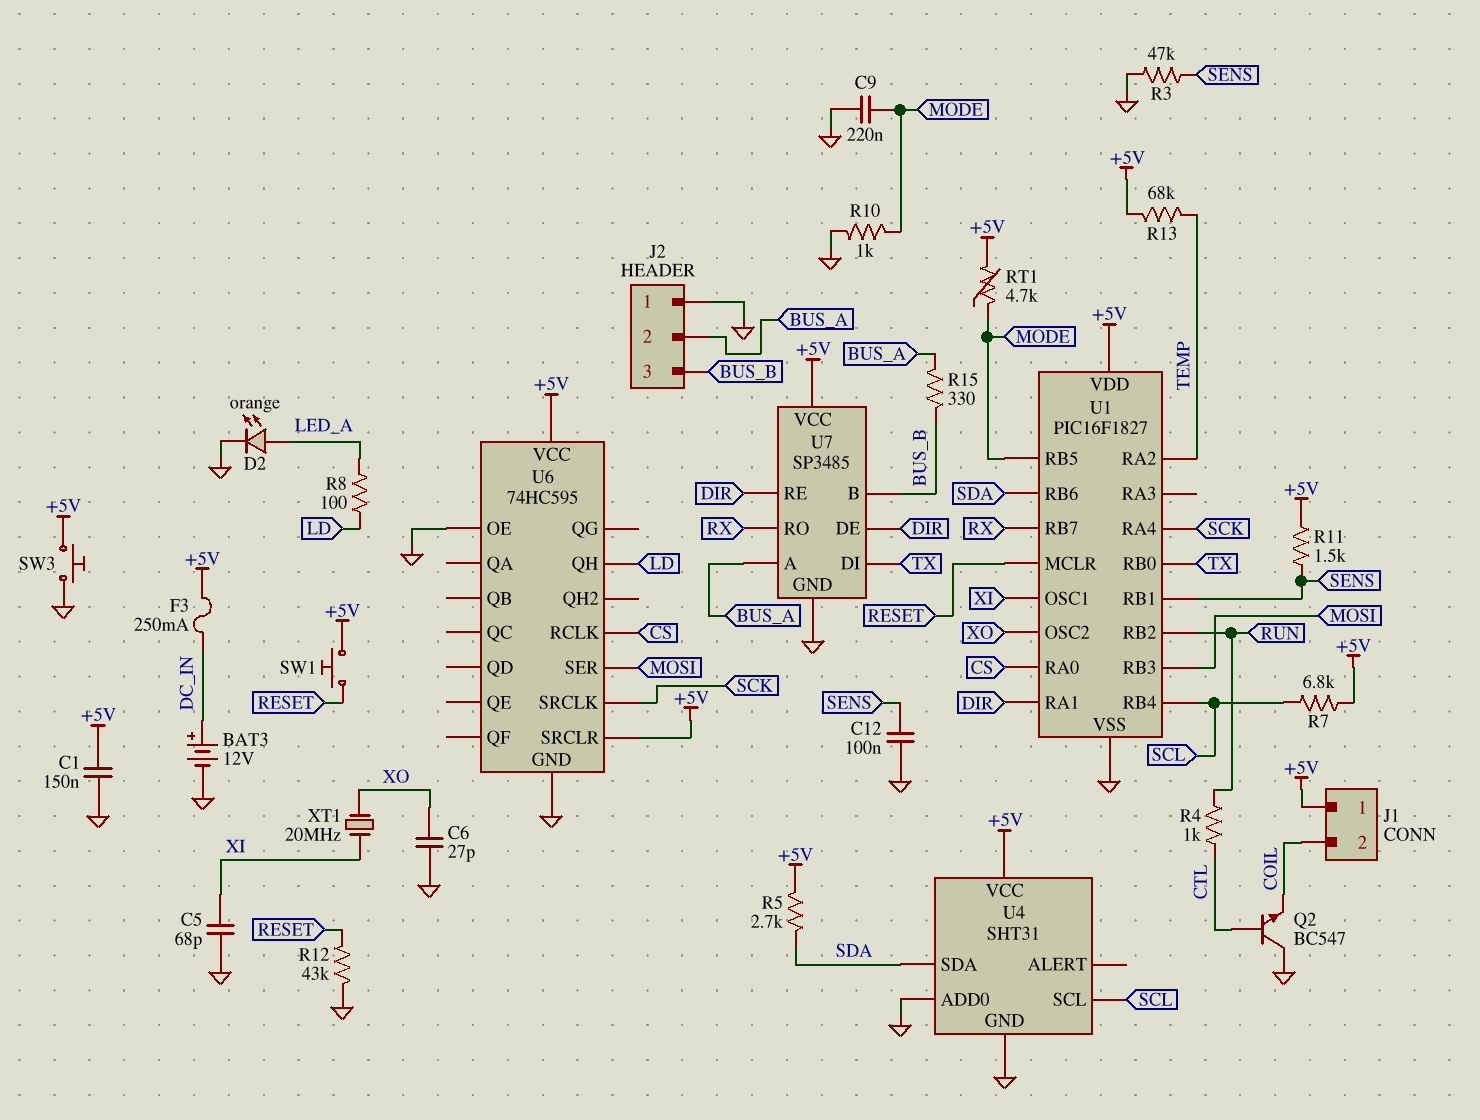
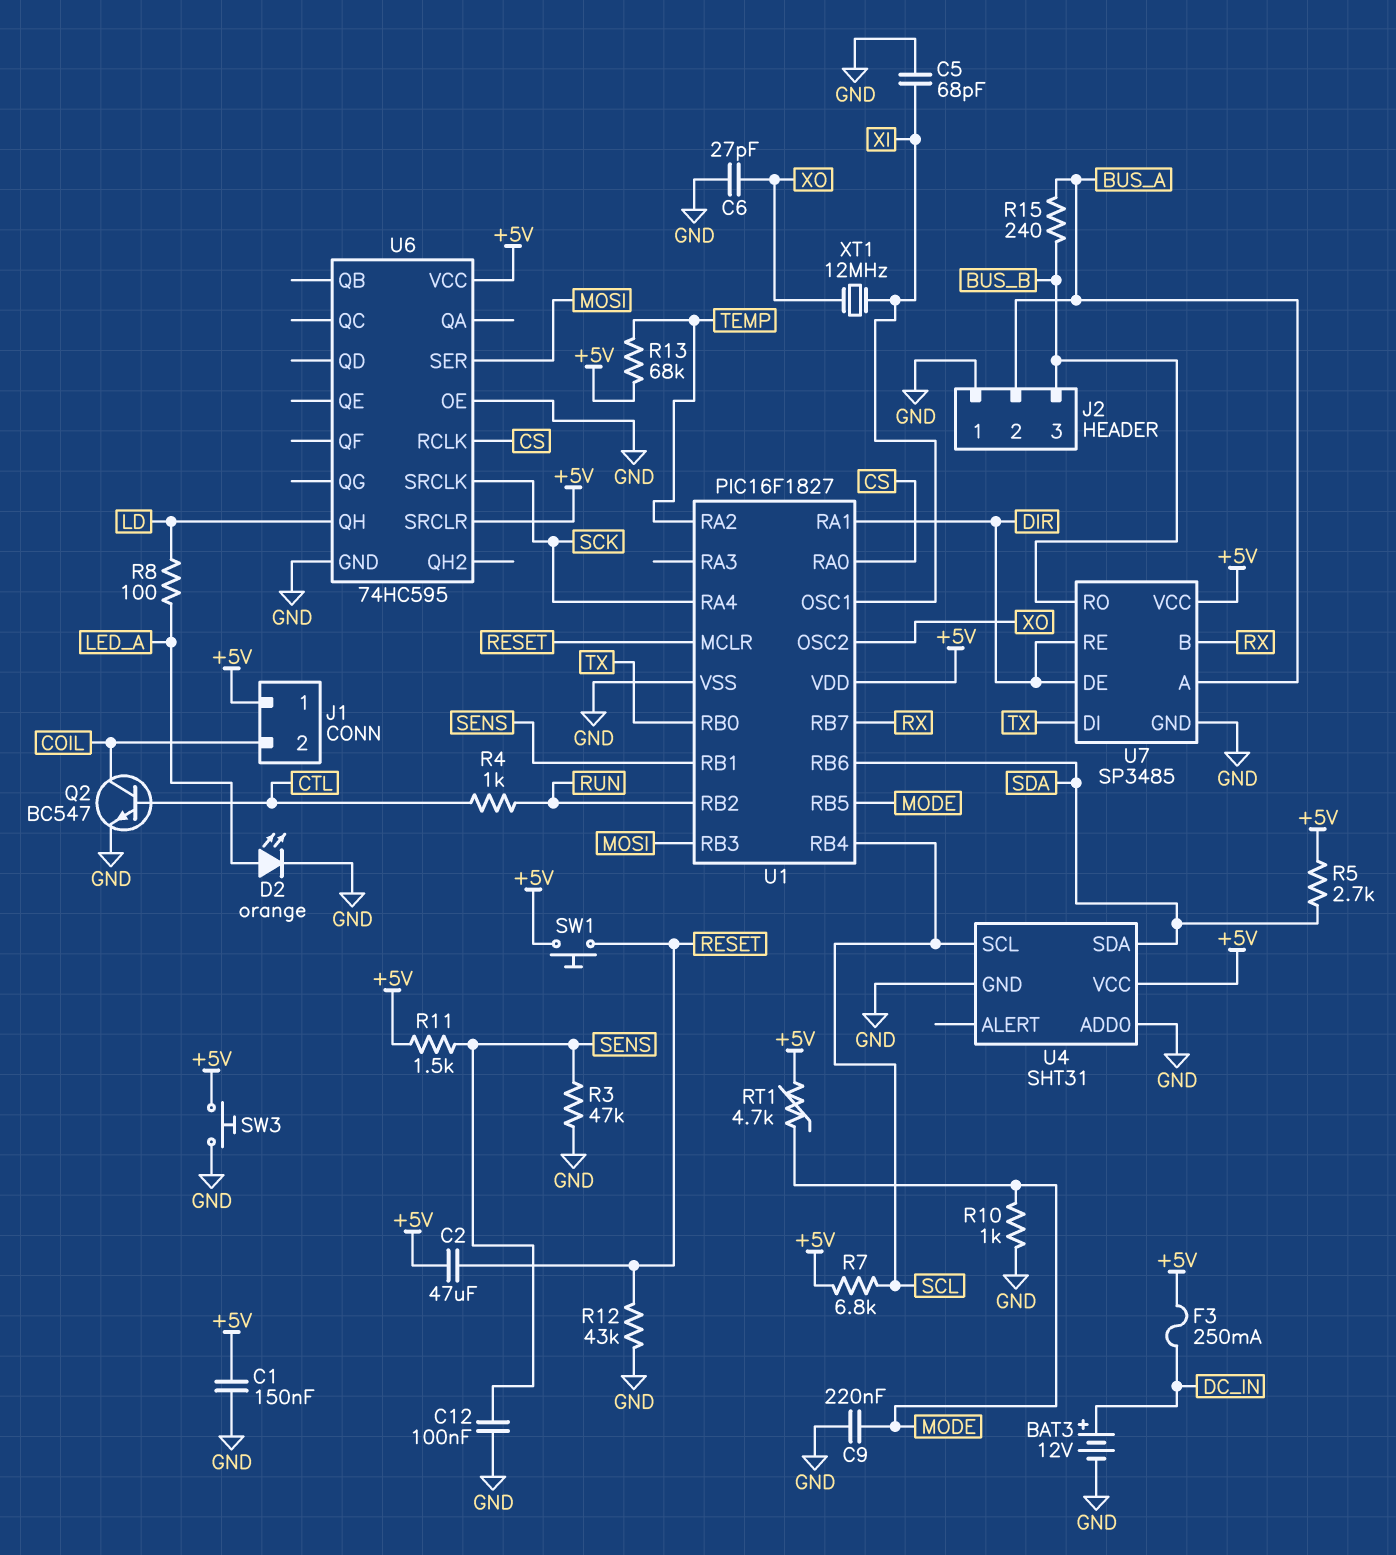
C2: none -> 47uF (+5V, RESET)
Q2: NPN BC547 (B CTL, C GND, E COIL) -> NPN BC547 (B CTL, C COIL, E GND)
R15: 330 (BUS_A, BUS_B) -> 240 (BUS_A, BUS_B)
U7 pin B: BUS_B -> RX
U7 pin RO: RX -> BUS_B
XT1: 20MHz (XI, XO) -> 12MHz (XI, XO)

